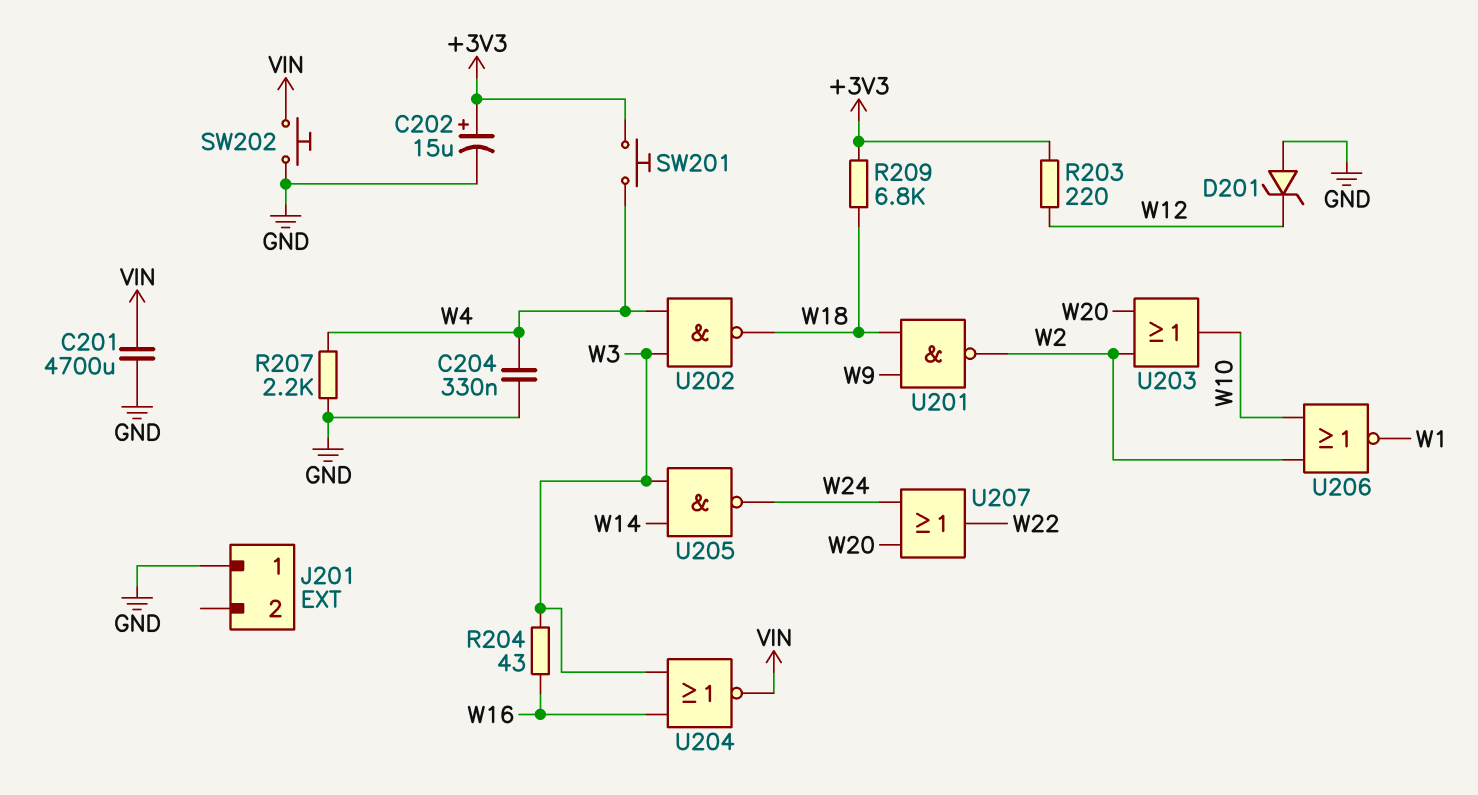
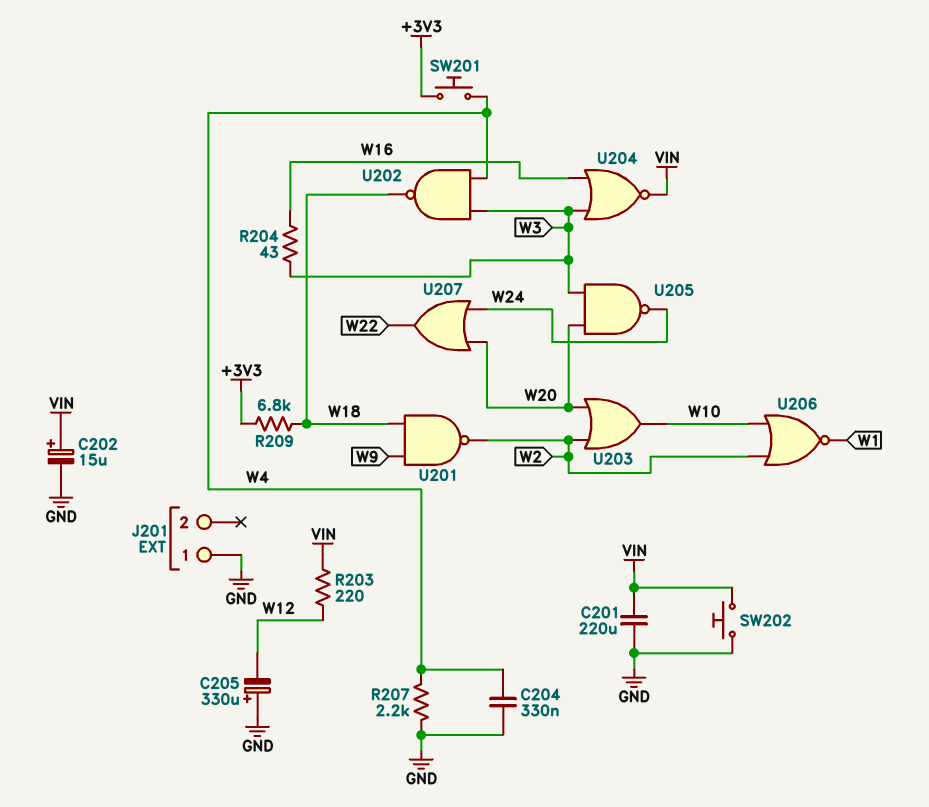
C201: 4700uF (GND, VIN) -> 220uF (GND, VIN)
C202: 15uF (plus +3V3, minus GND) -> 15uF (plus VIN, minus GND)
C205: none -> 330uF (plus GND, minus W12)
D201: zener (A GND, K W12) -> none
R203: 220 (+3V3, W12) -> 220 (VIN, W12)
U205: NAND (in W3, in W14, out W24) -> NAND (in W3, in W20, out W24)

